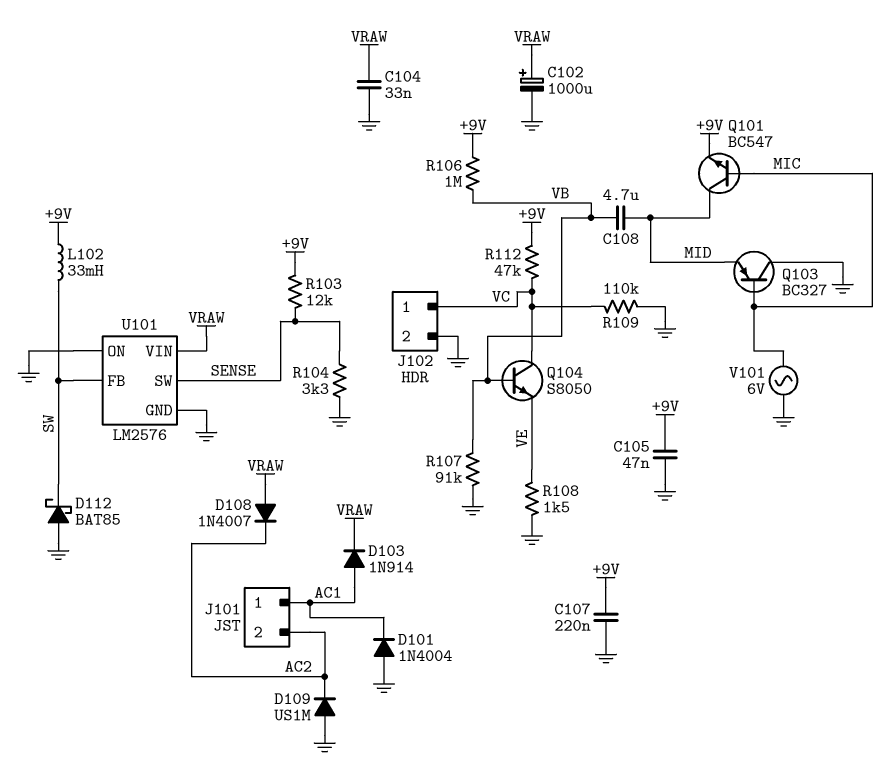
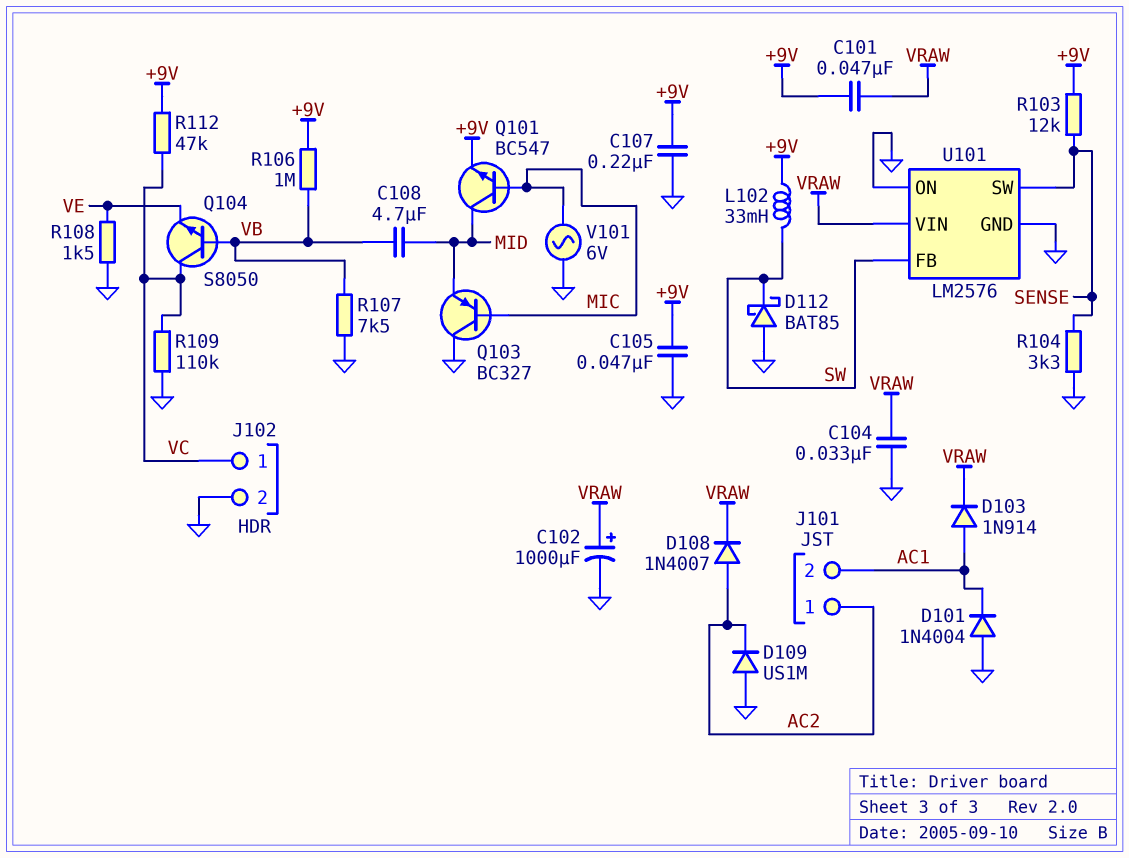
C101: none -> 47nF (+9V, VRAW)
D108: diode 1N4007 (A VRAW, K AC2) -> diode 1N4007 (A AC2, K VRAW)
J101 pin 1: AC1 -> AC2
J101 pin 2: AC2 -> AC1
R107: 91k (GND, VB) -> 7.5k (GND, VB)

